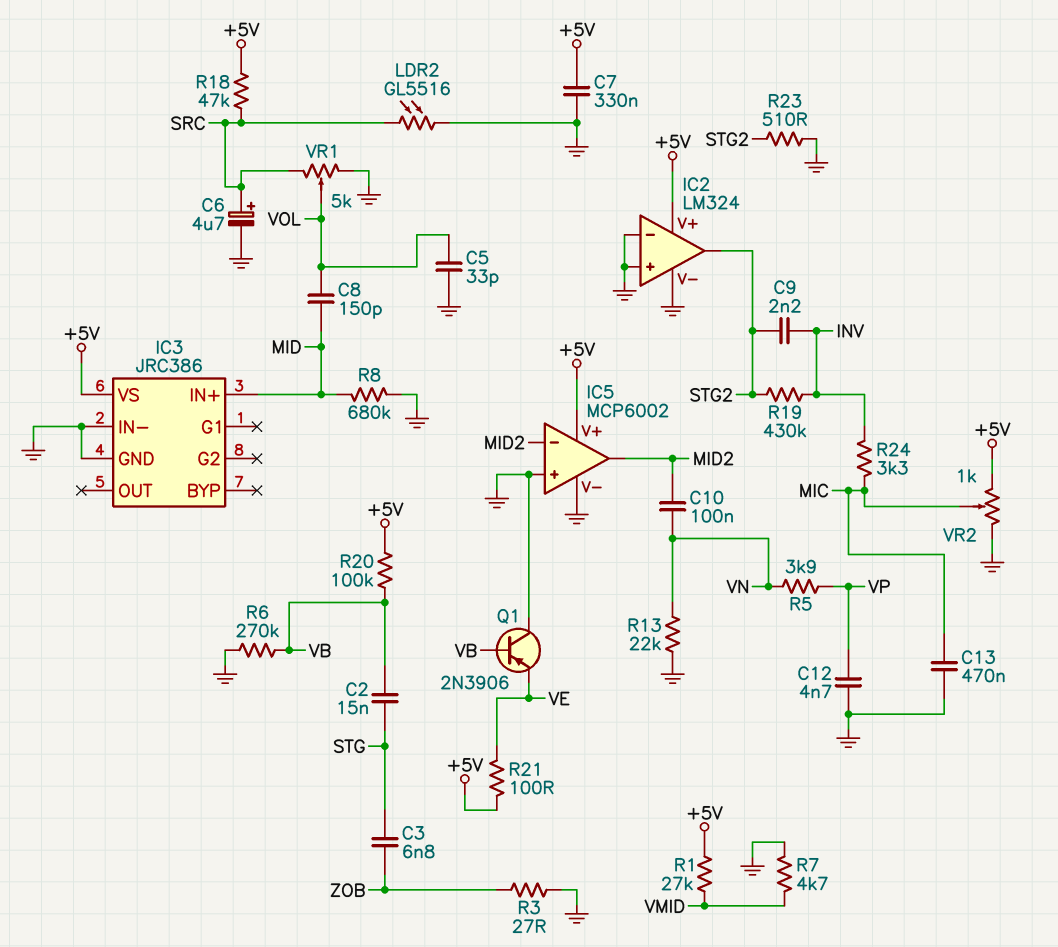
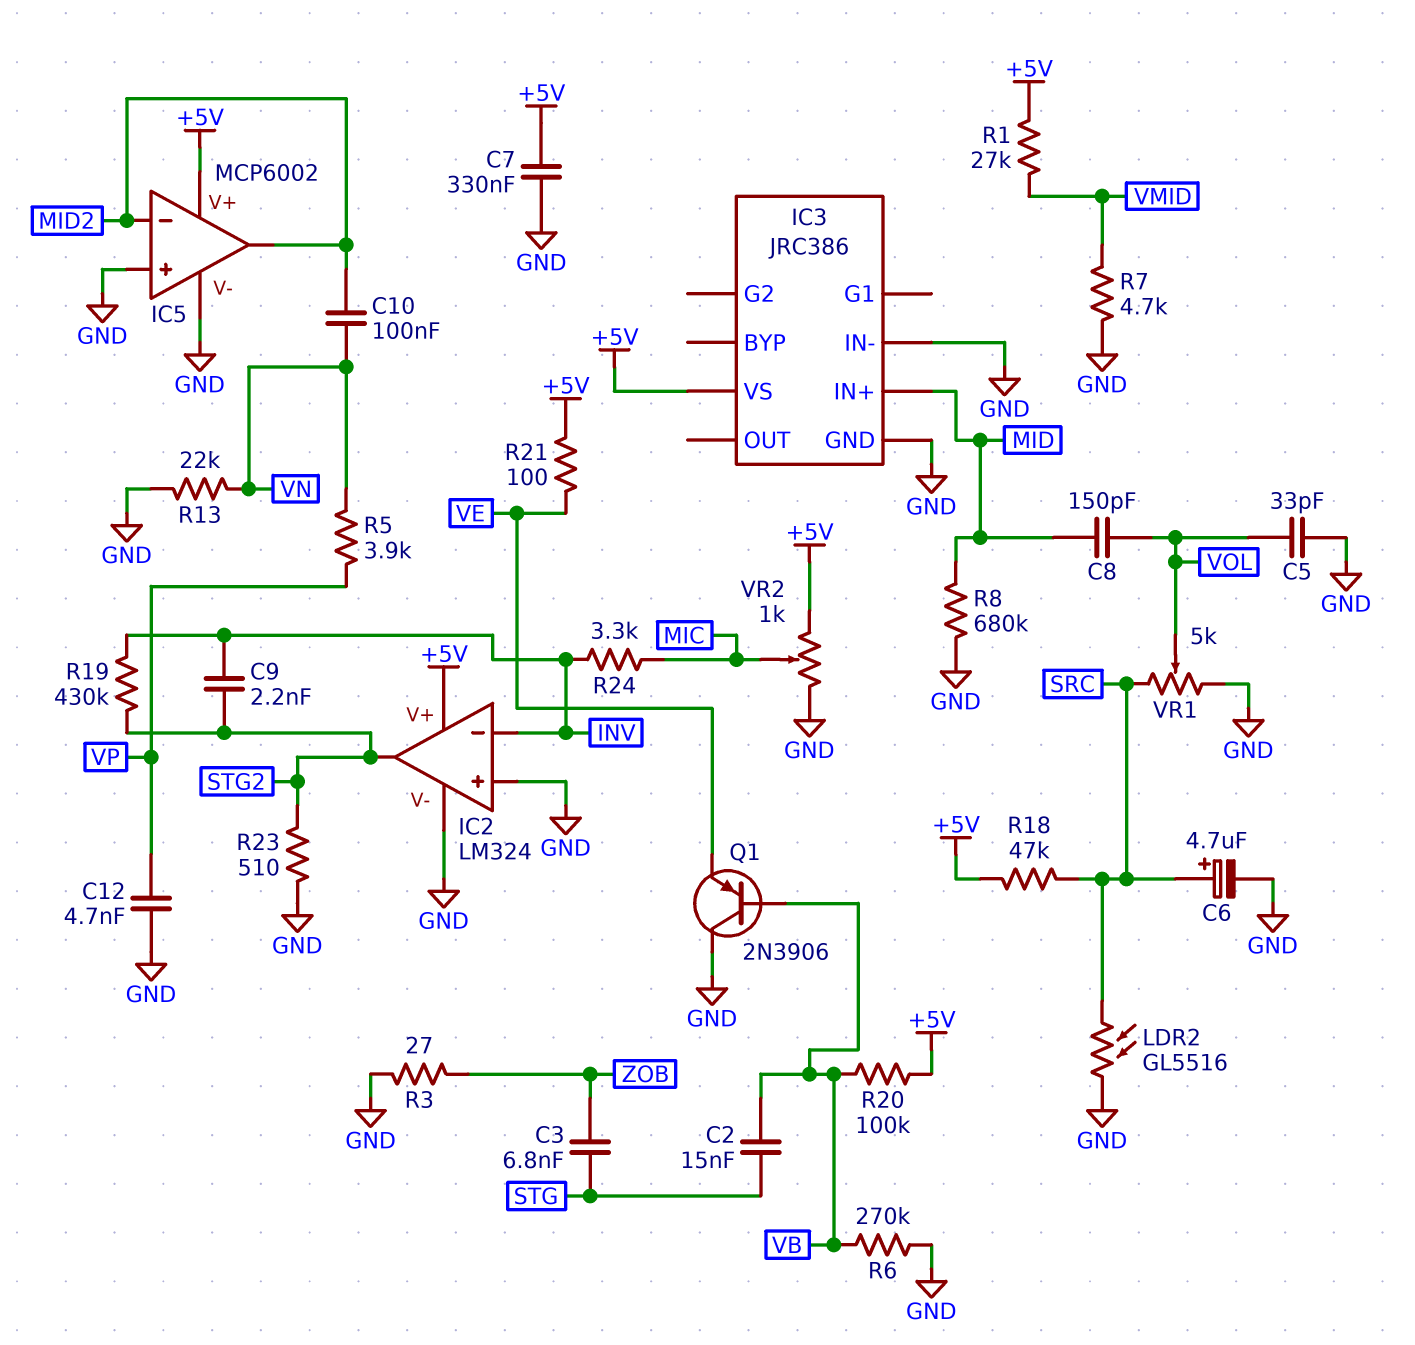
C13: 470nF (GND, MIC) -> none
IC2 pin in-: GND -> INV

